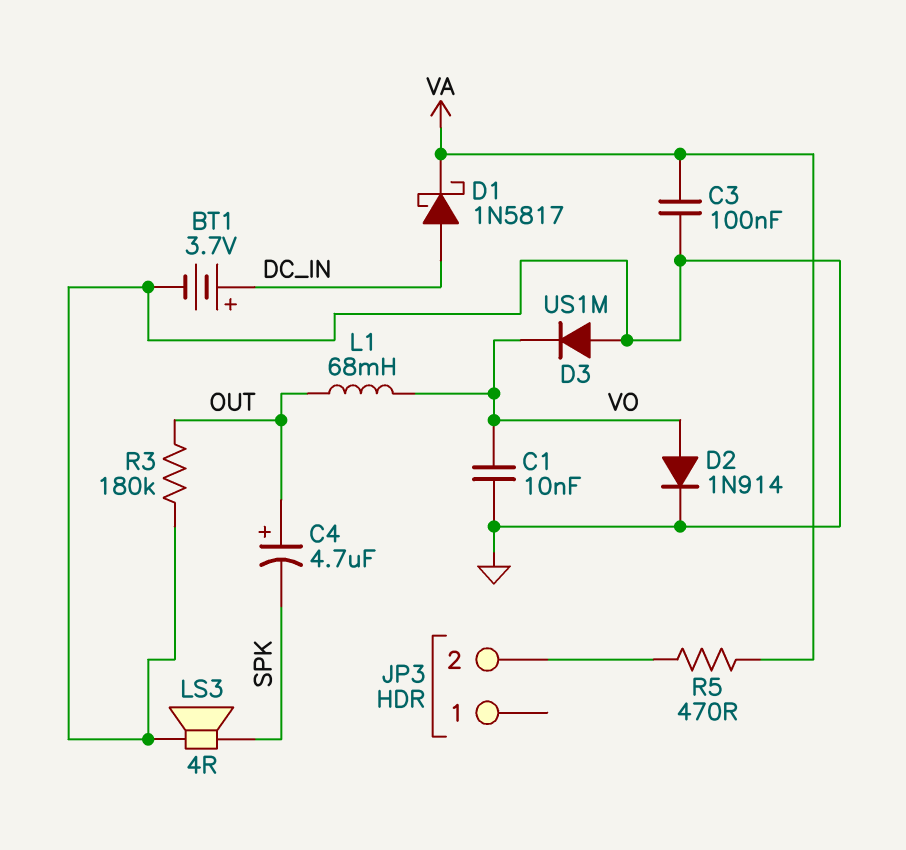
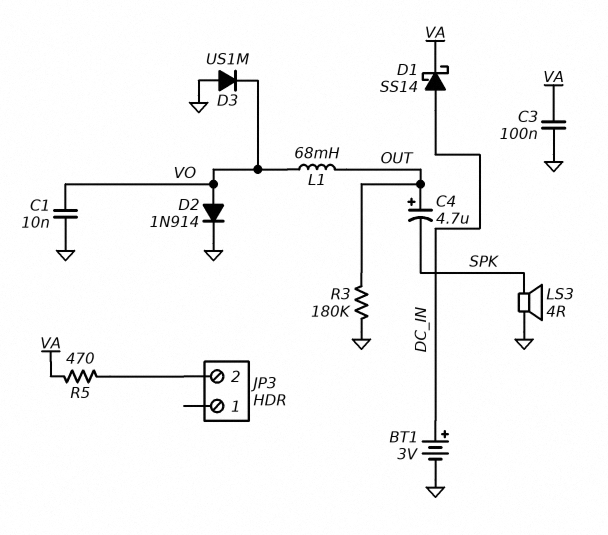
BT1: 3.7V (plus DC_IN, minus GND) -> 3V (plus DC_IN, minus GND)
D1: schottky 1N5817 (A DC_IN, K VA) -> schottky SS14 (A DC_IN, K VA)

